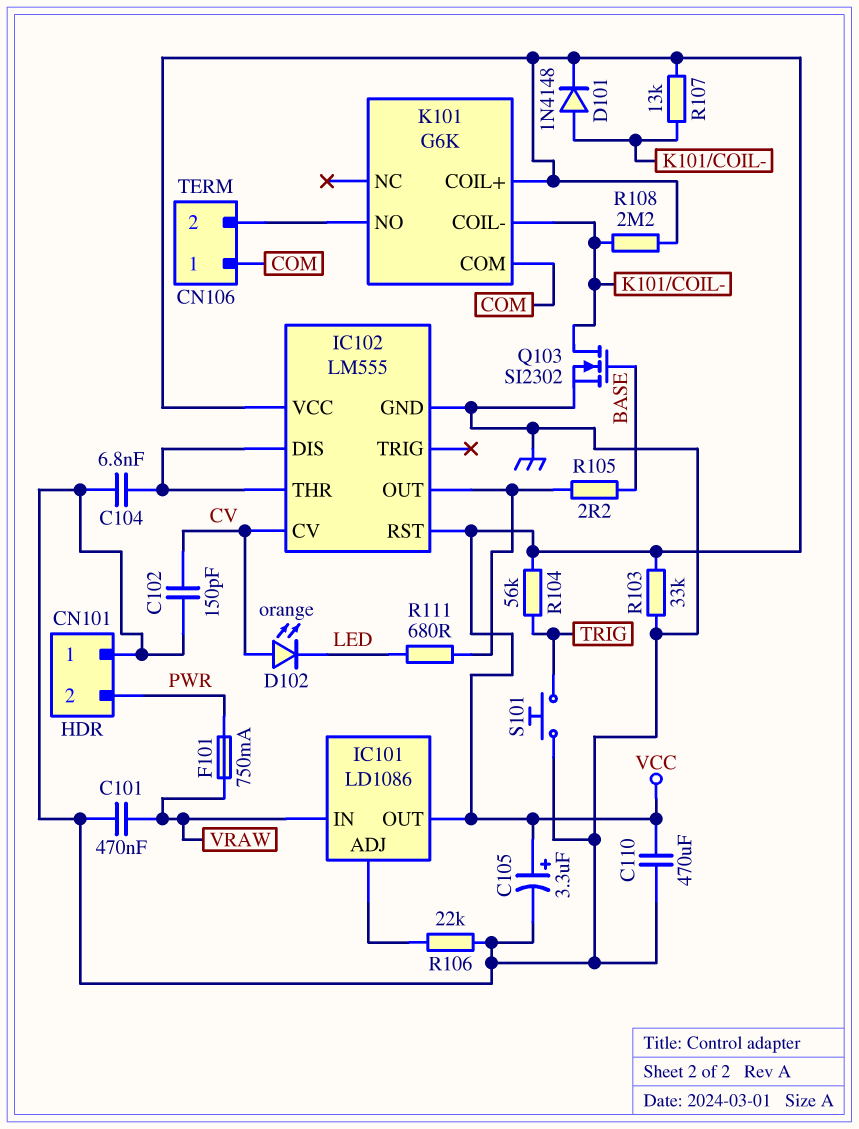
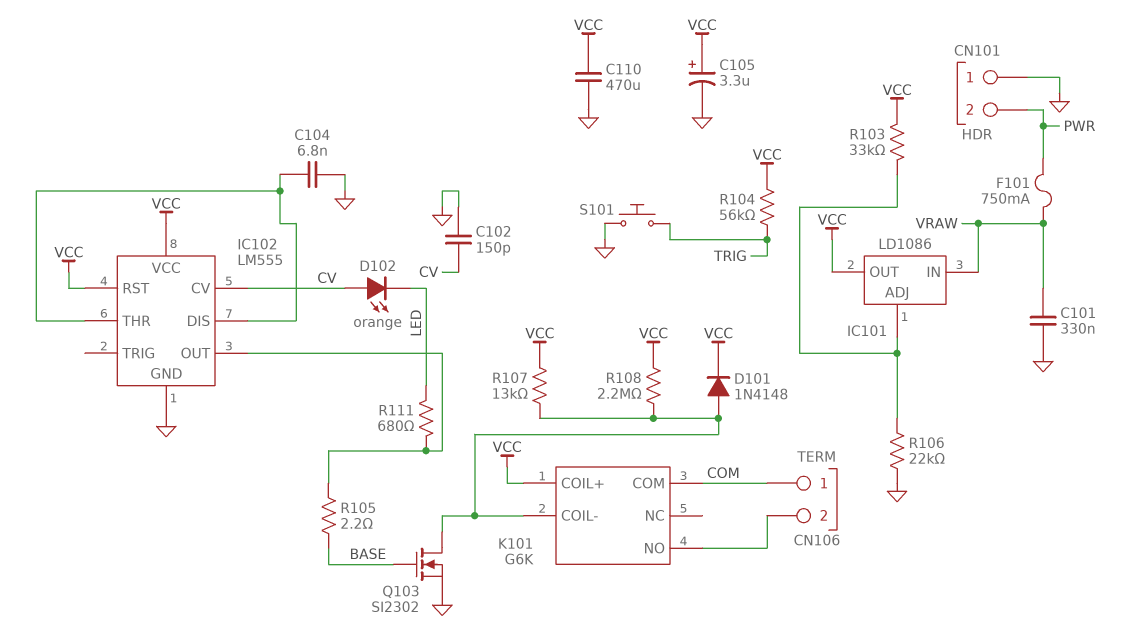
C101: 470nF (GND, VRAW) -> 330nF (GND, VRAW)
R103: 33k (GND, VCC) -> 33k (IC101/ADJ, VCC)

